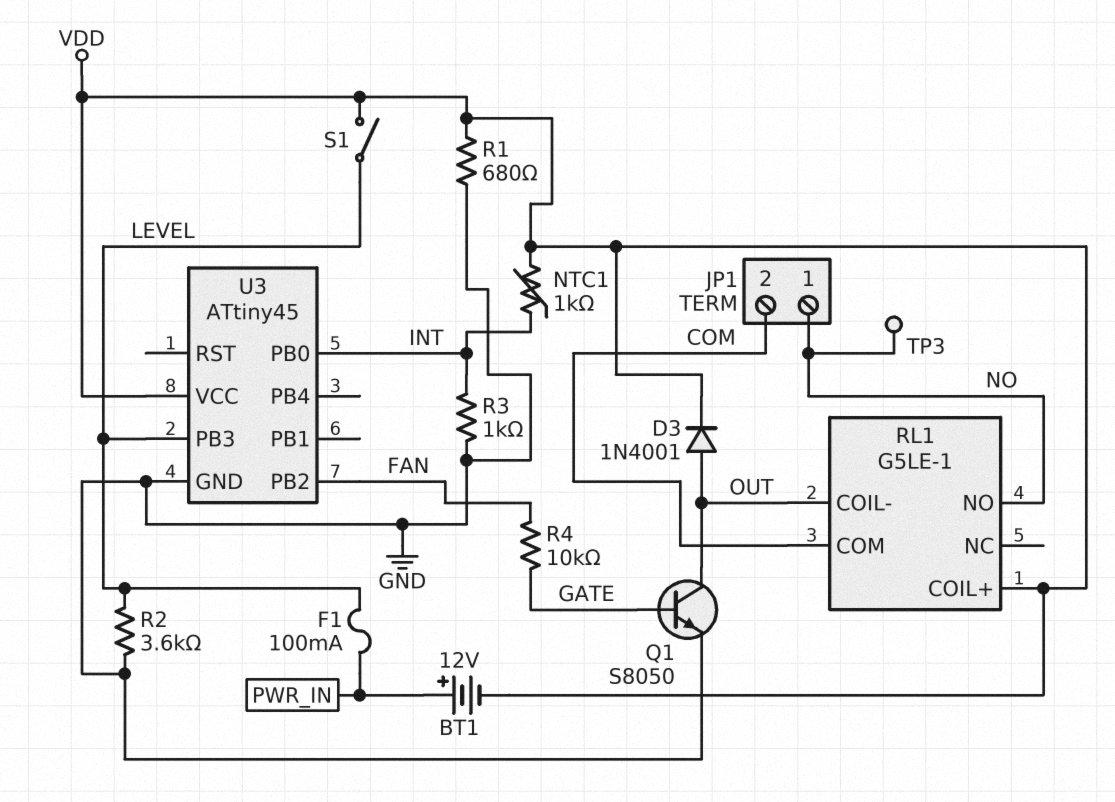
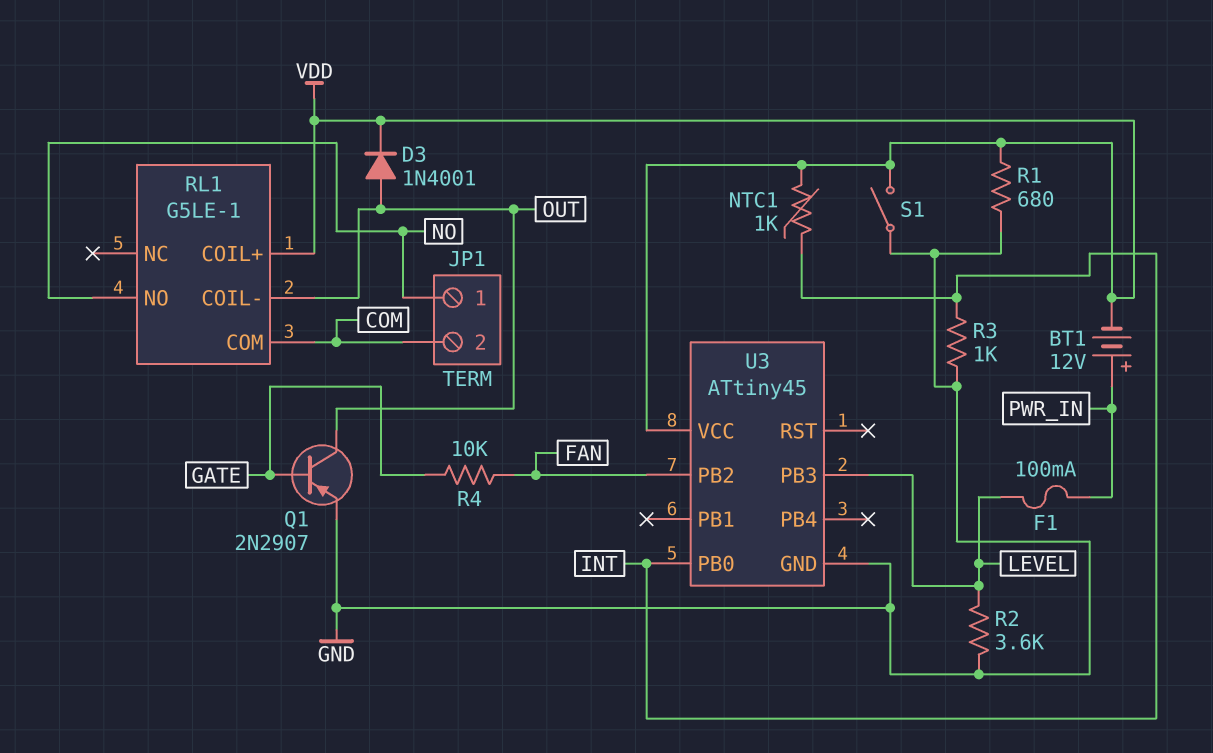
Q1: NPN S8050 (B GATE, C OUT, E GND) -> PNP 2N2907 (B GATE, C OUT, E GND)
S1: switch (LEVEL, VDD) -> switch (GND, VDD)
TP3: test point (NO) -> none

